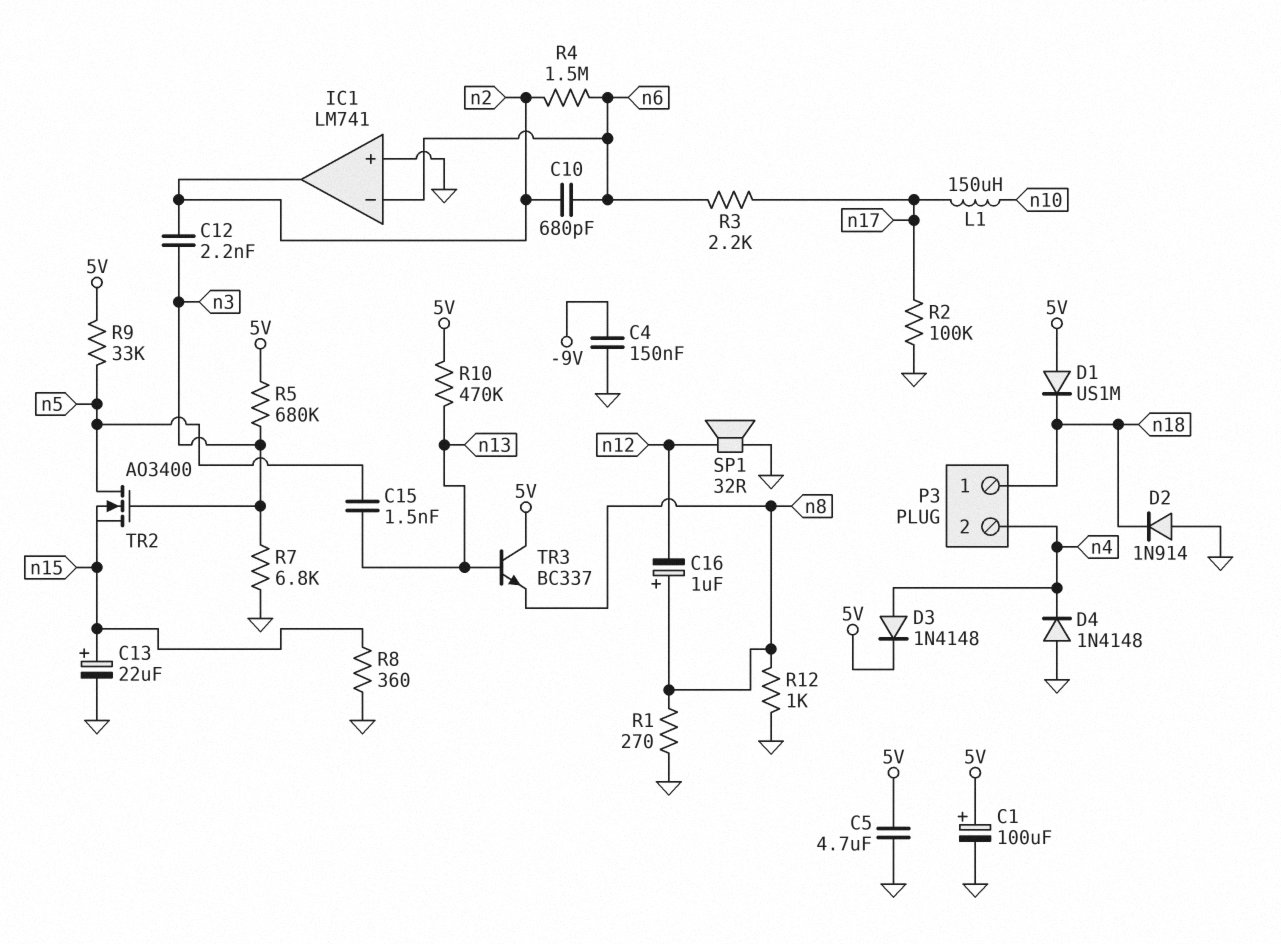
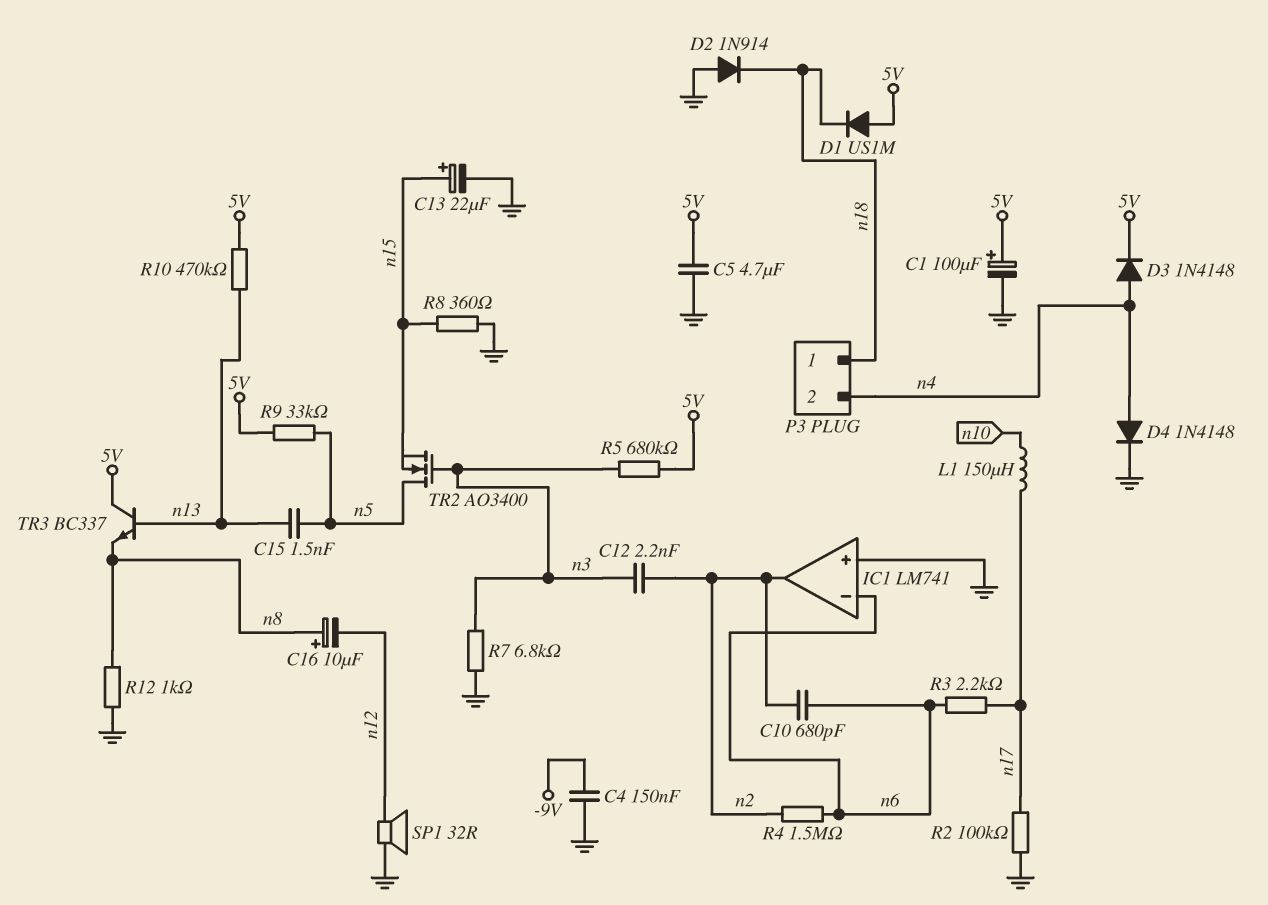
C16: 1uF (plus n8, minus n12) -> 10uF (plus n8, minus n12)
D4: diode 1N4148 (A GND, K n4) -> diode 1N4148 (A n4, K GND)
R1: 270 (GND, n8) -> none

